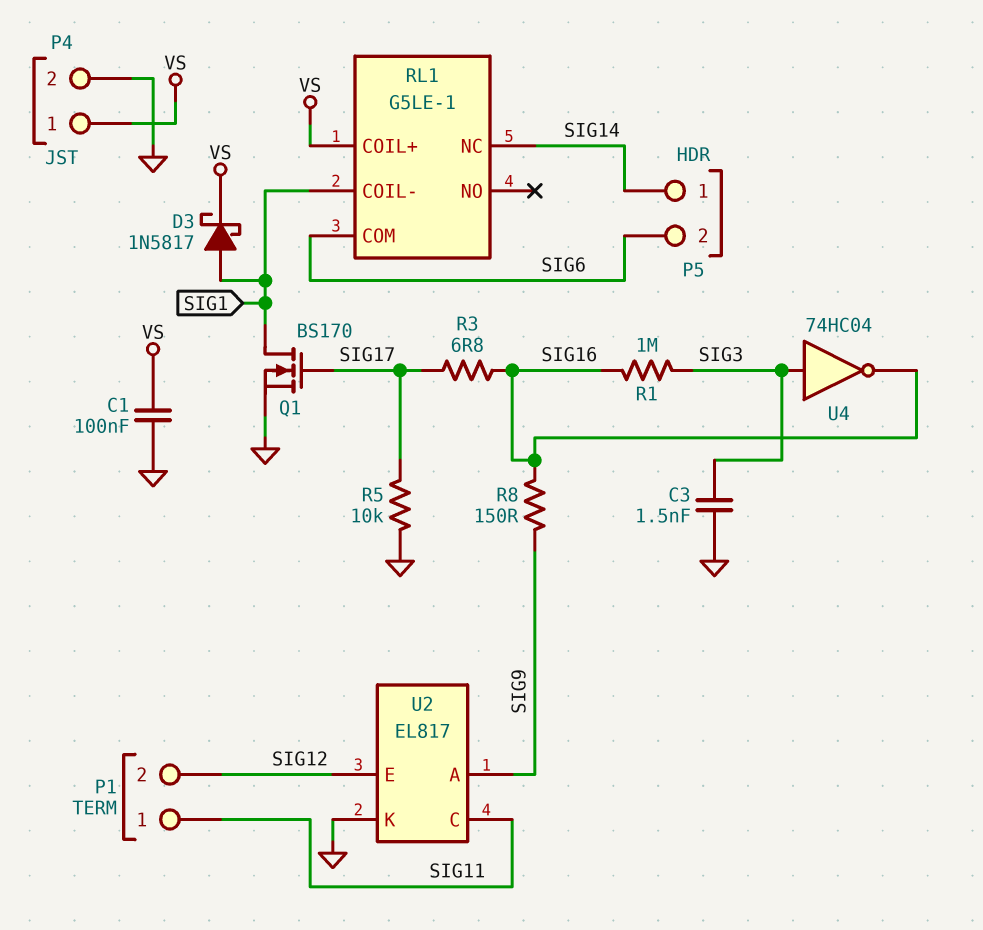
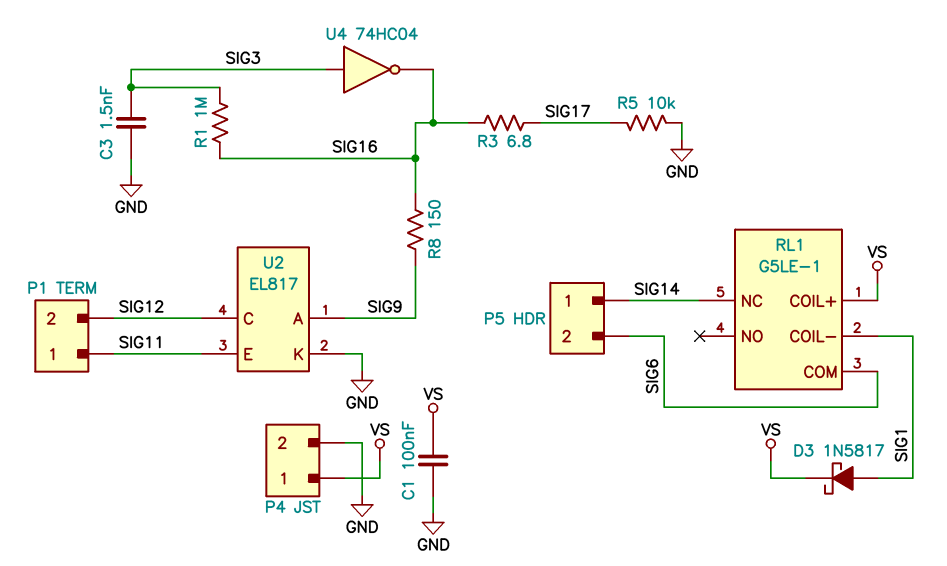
Q1: NMOS BS170 (G SIG17, D SIG1, S GND) -> none
U2 pin C: SIG11 -> SIG12
U2 pin E: SIG12 -> SIG11

